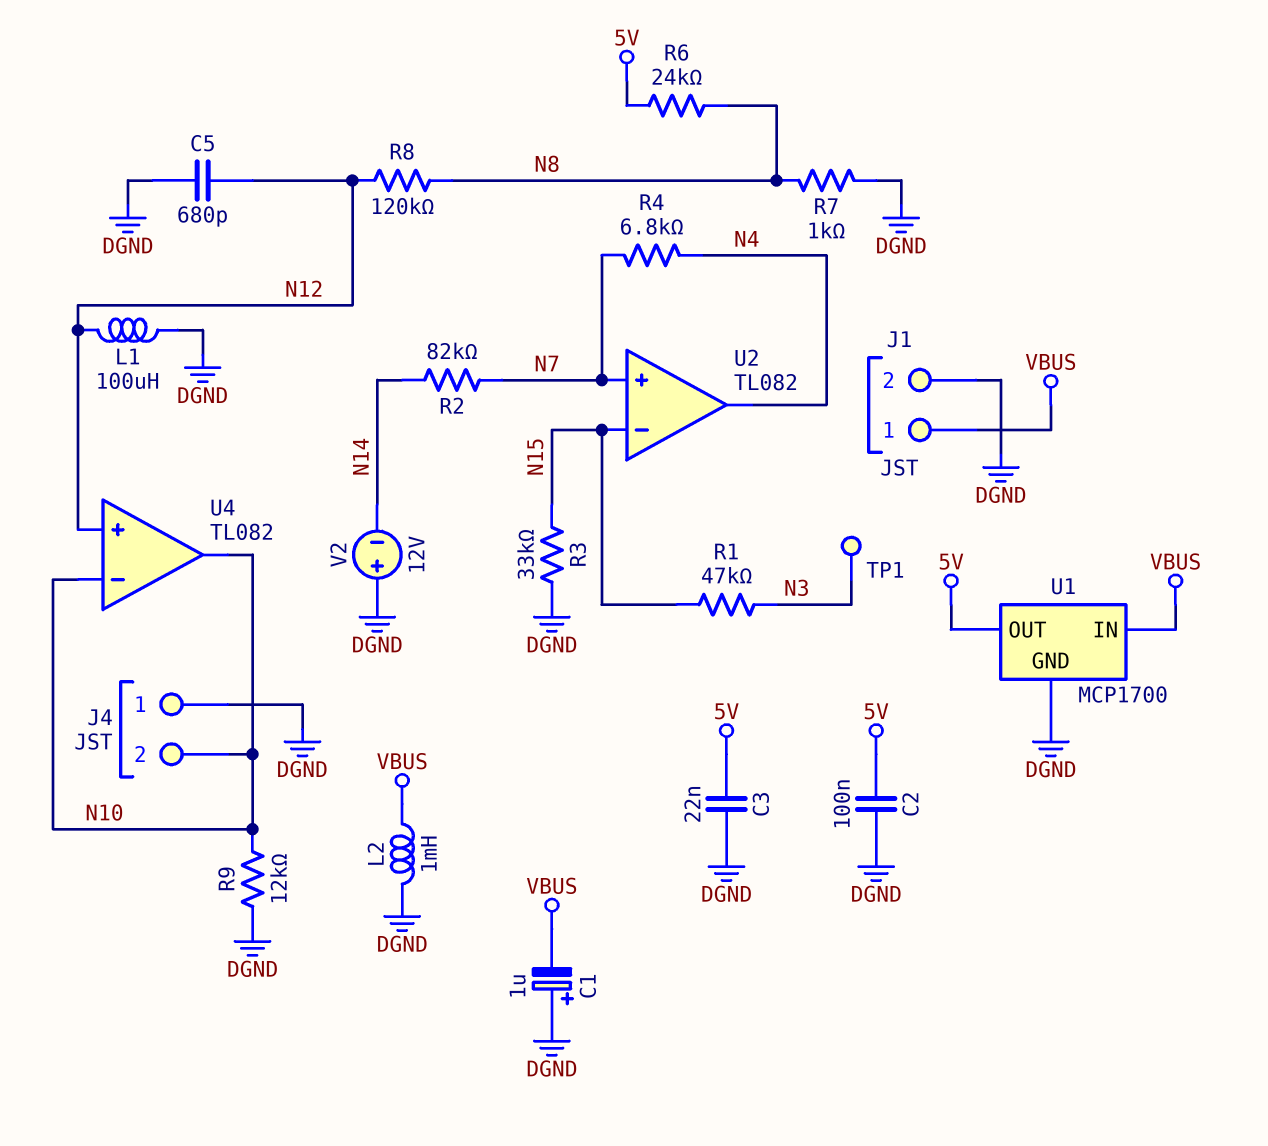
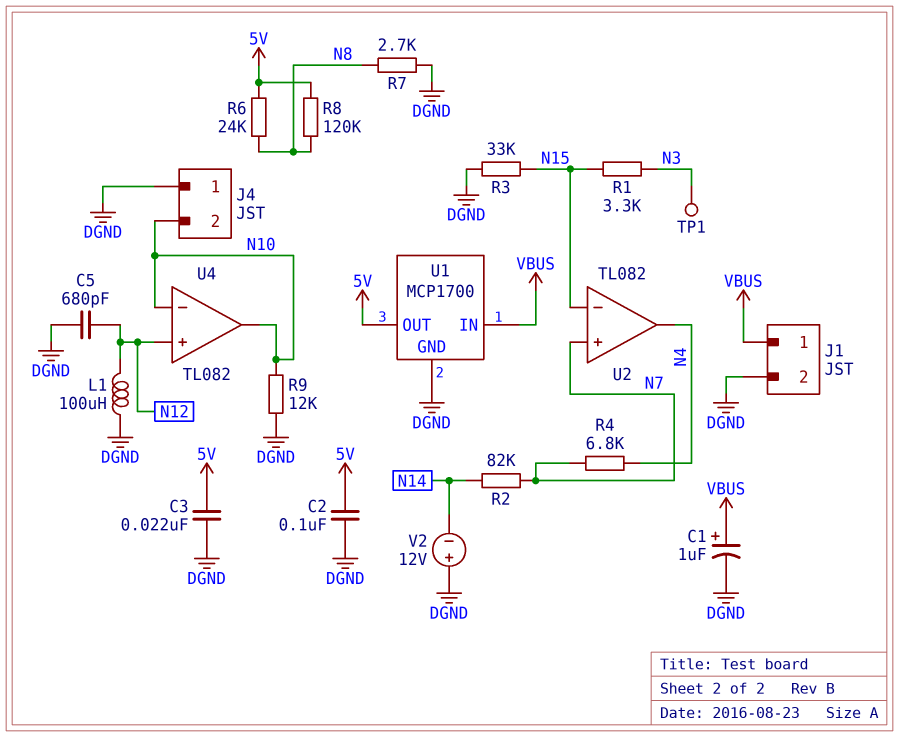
C1: 1uF (plus DGND, minus VBUS) -> 1uF (plus VBUS, minus DGND)
L2: 1mH (DGND, VBUS) -> none
R1: 47k (N3, N15) -> 3.3k (N3, N15)
R7: 1k (DGND, N8) -> 2.7k (DGND, N8)
R8: 120k (N8, N12) -> 120k (5V, N8)

